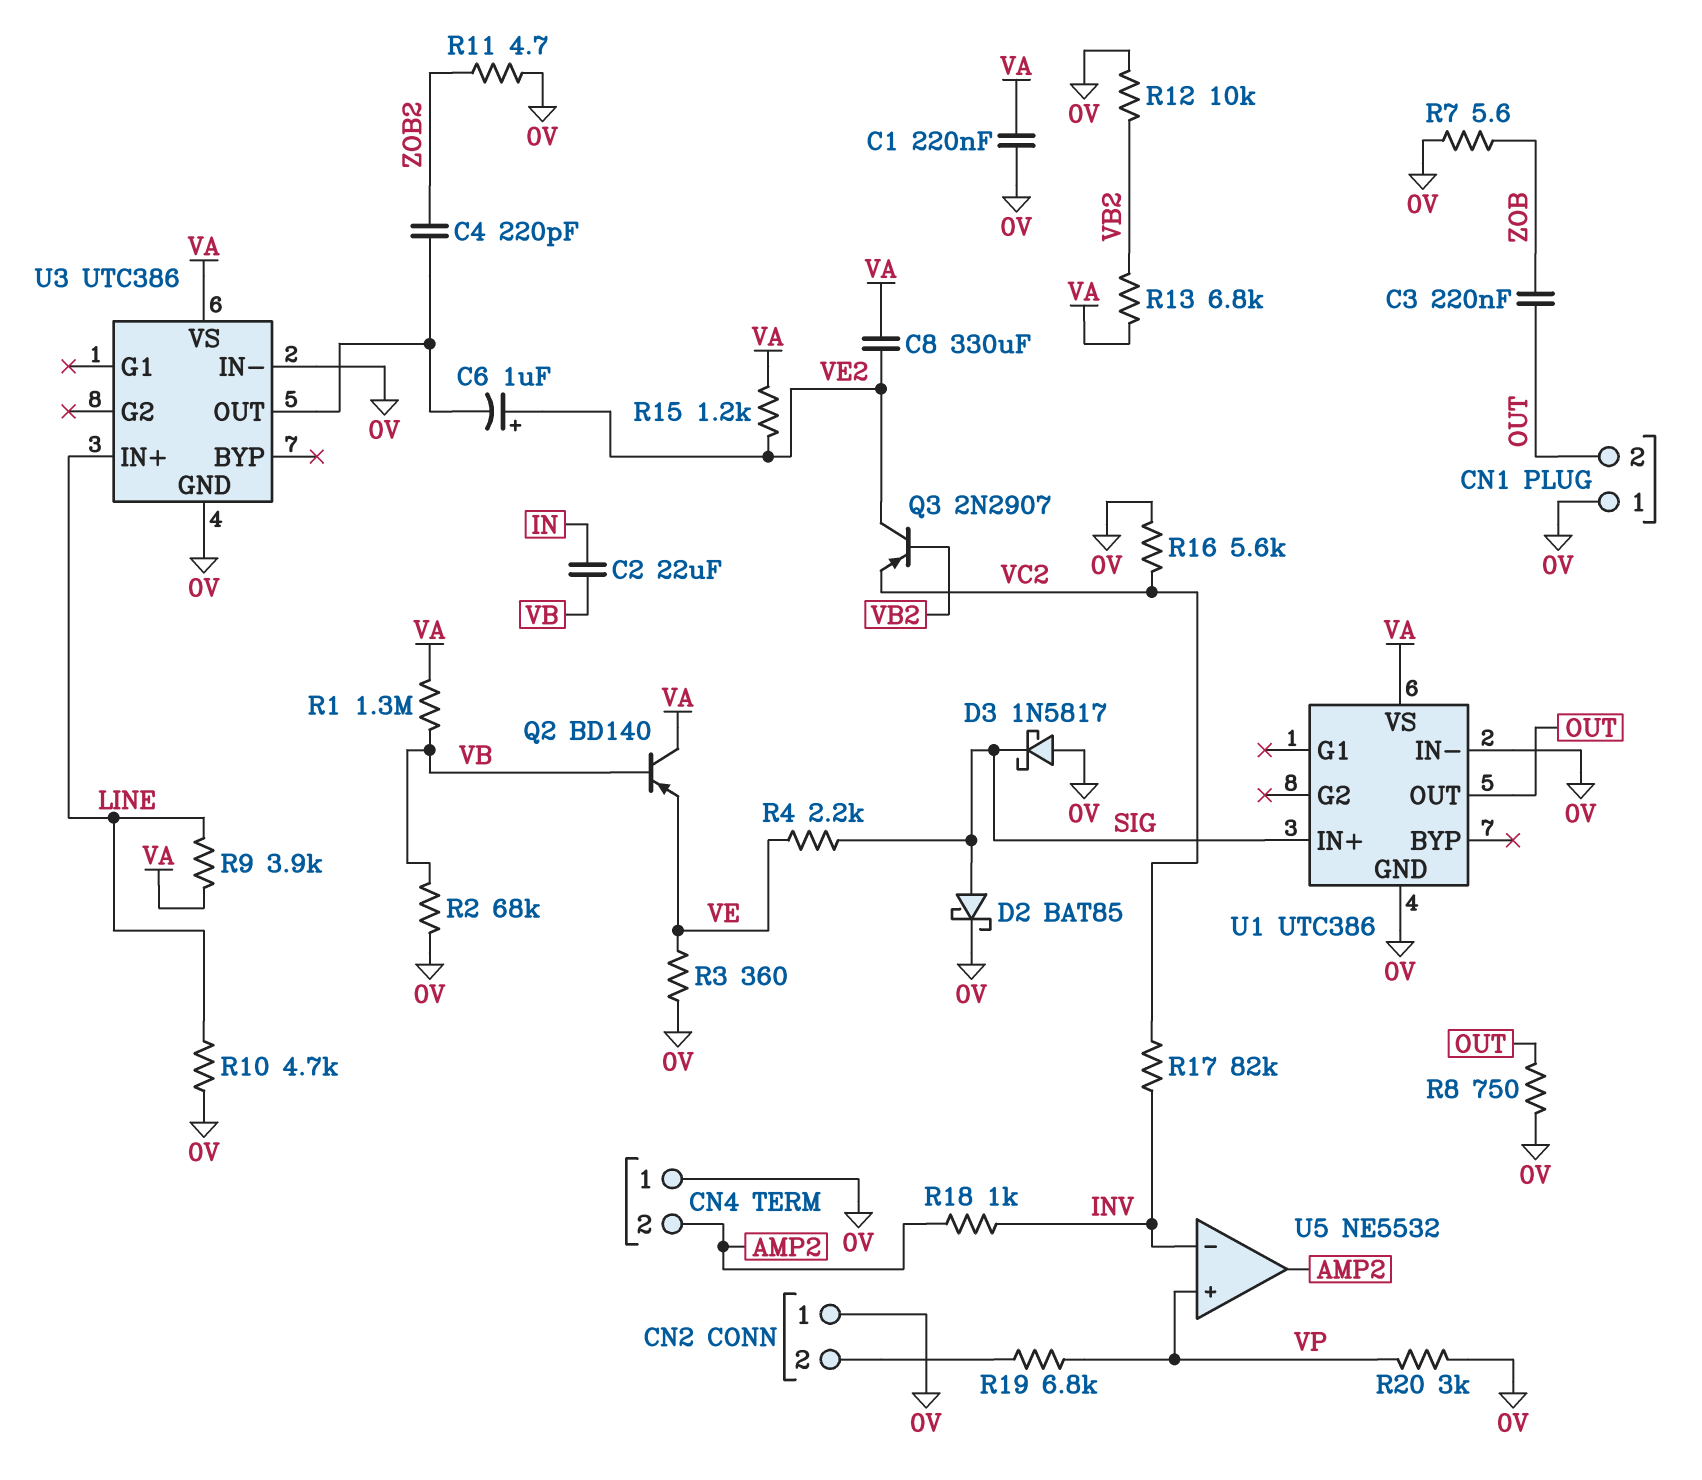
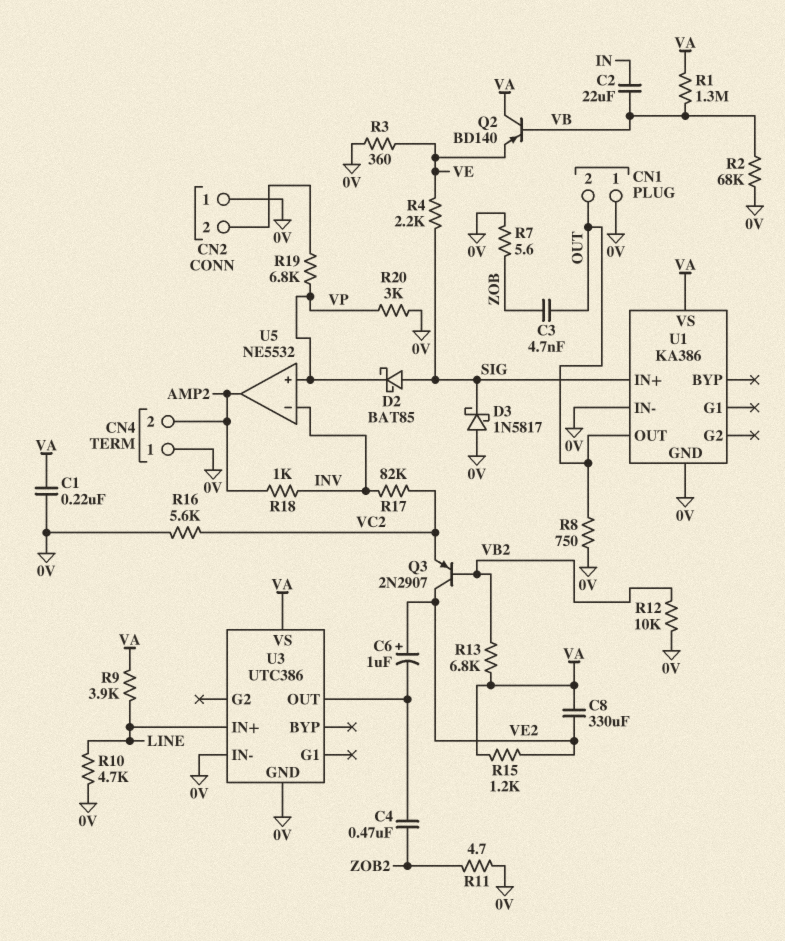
C3: 220nF (OUT, ZOB) -> 4.7nF (OUT, ZOB)
C4: 220pF (U3/OUT, ZOB2) -> 470nF (U3/OUT, ZOB2)
D2: schottky BAT85 (A SIG, K 0V) -> schottky BAT85 (A SIG, K VP)
U1: UTC386 -> KA386

